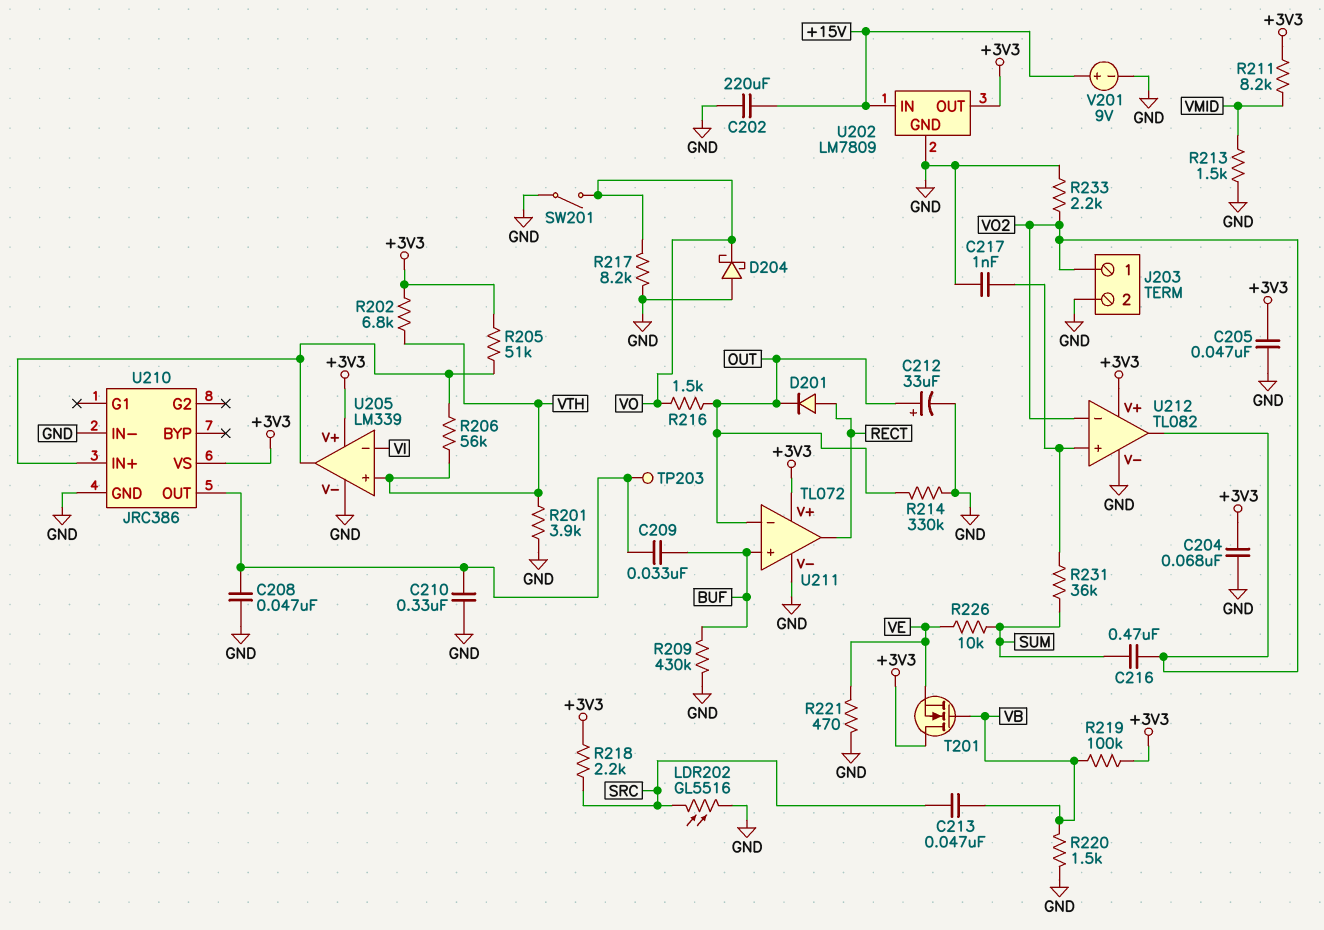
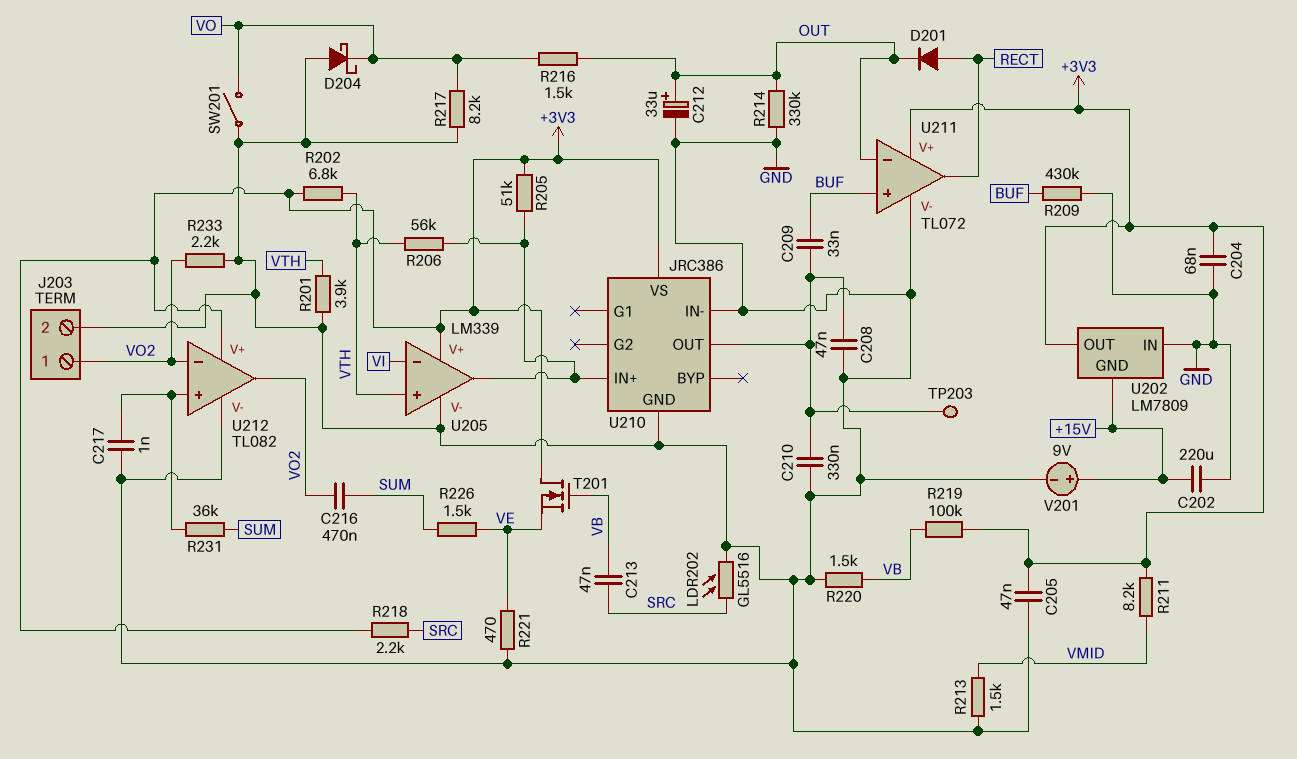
R226: 10k (SUM, VE) -> 1.5k (SUM, VE)
U202 pin GND: GND -> +15V
U202 pin IN: +15V -> GND

